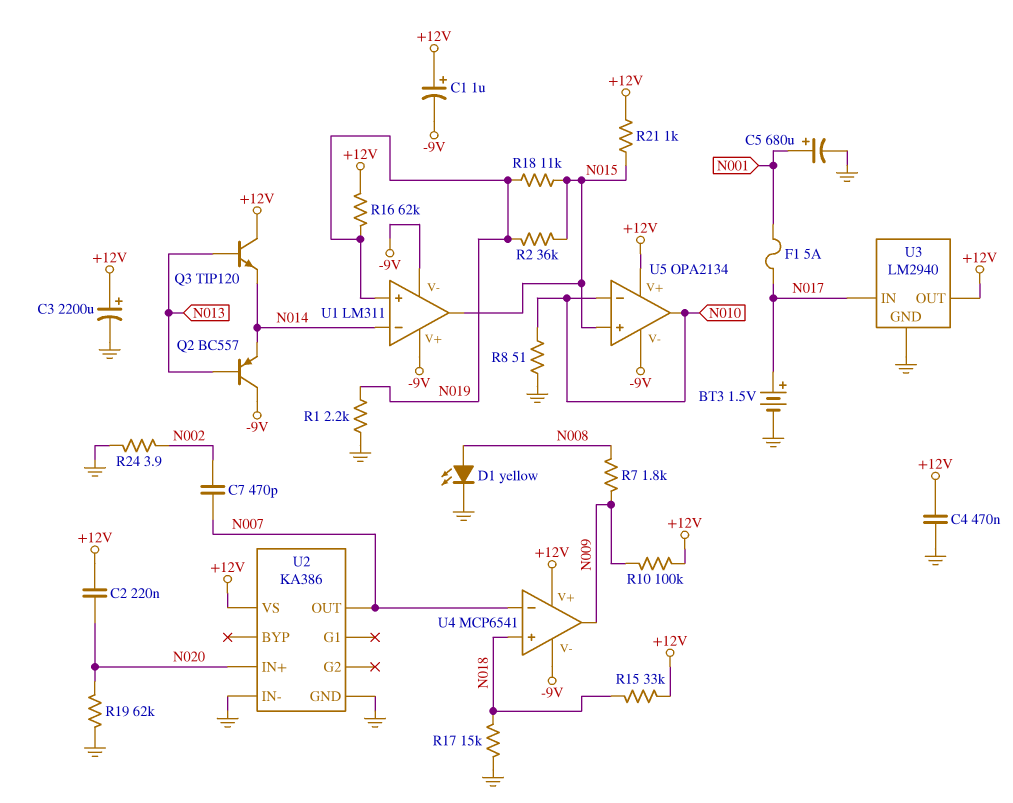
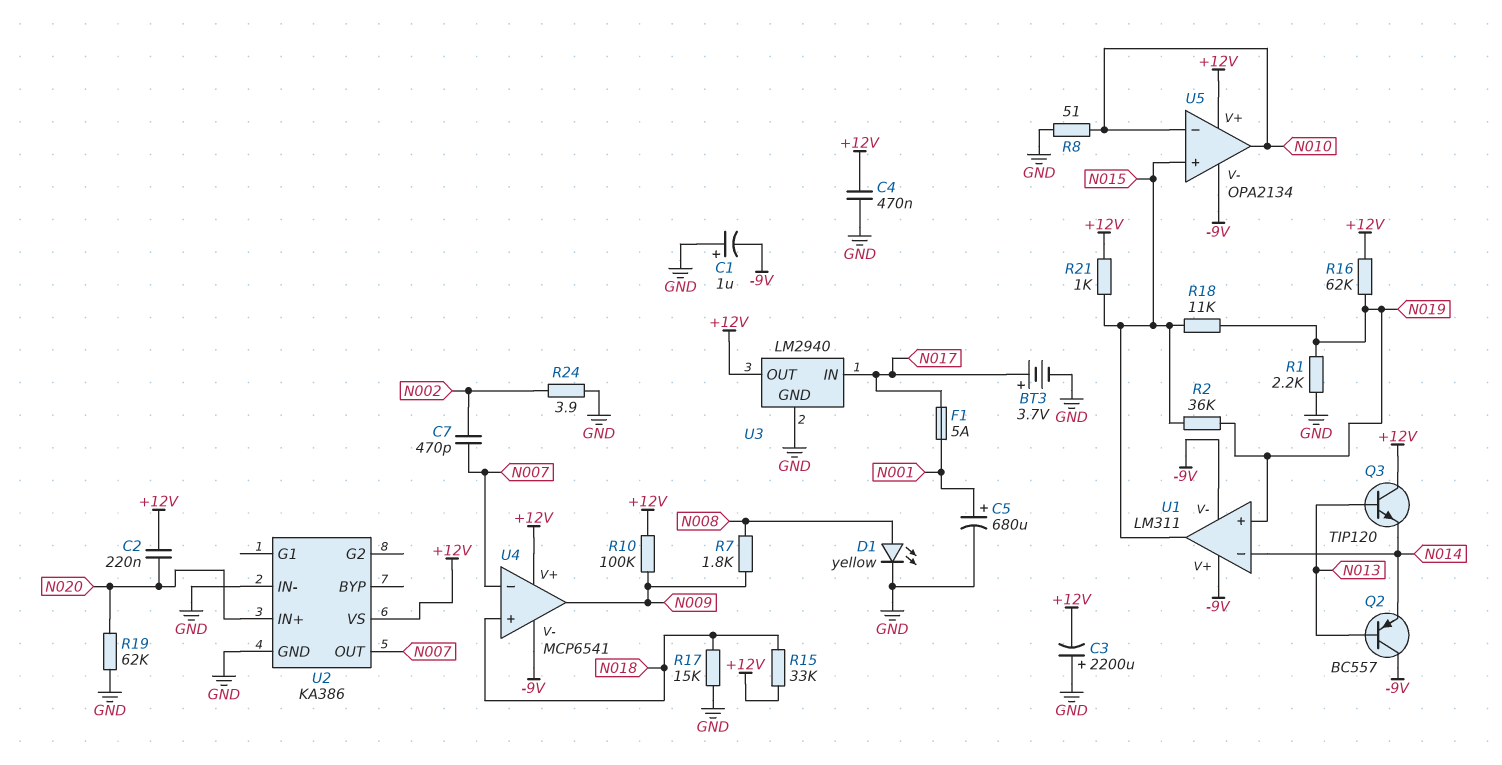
BT3: 1.5V (plus N017, minus GND) -> 3.7V (plus N017, minus GND)
C1: 1uF (plus +12V, minus -9V) -> 1uF (plus GND, minus -9V)
C3: 2200uF (plus +12V, minus GND) -> 2200uF (plus GND, minus +12V)

